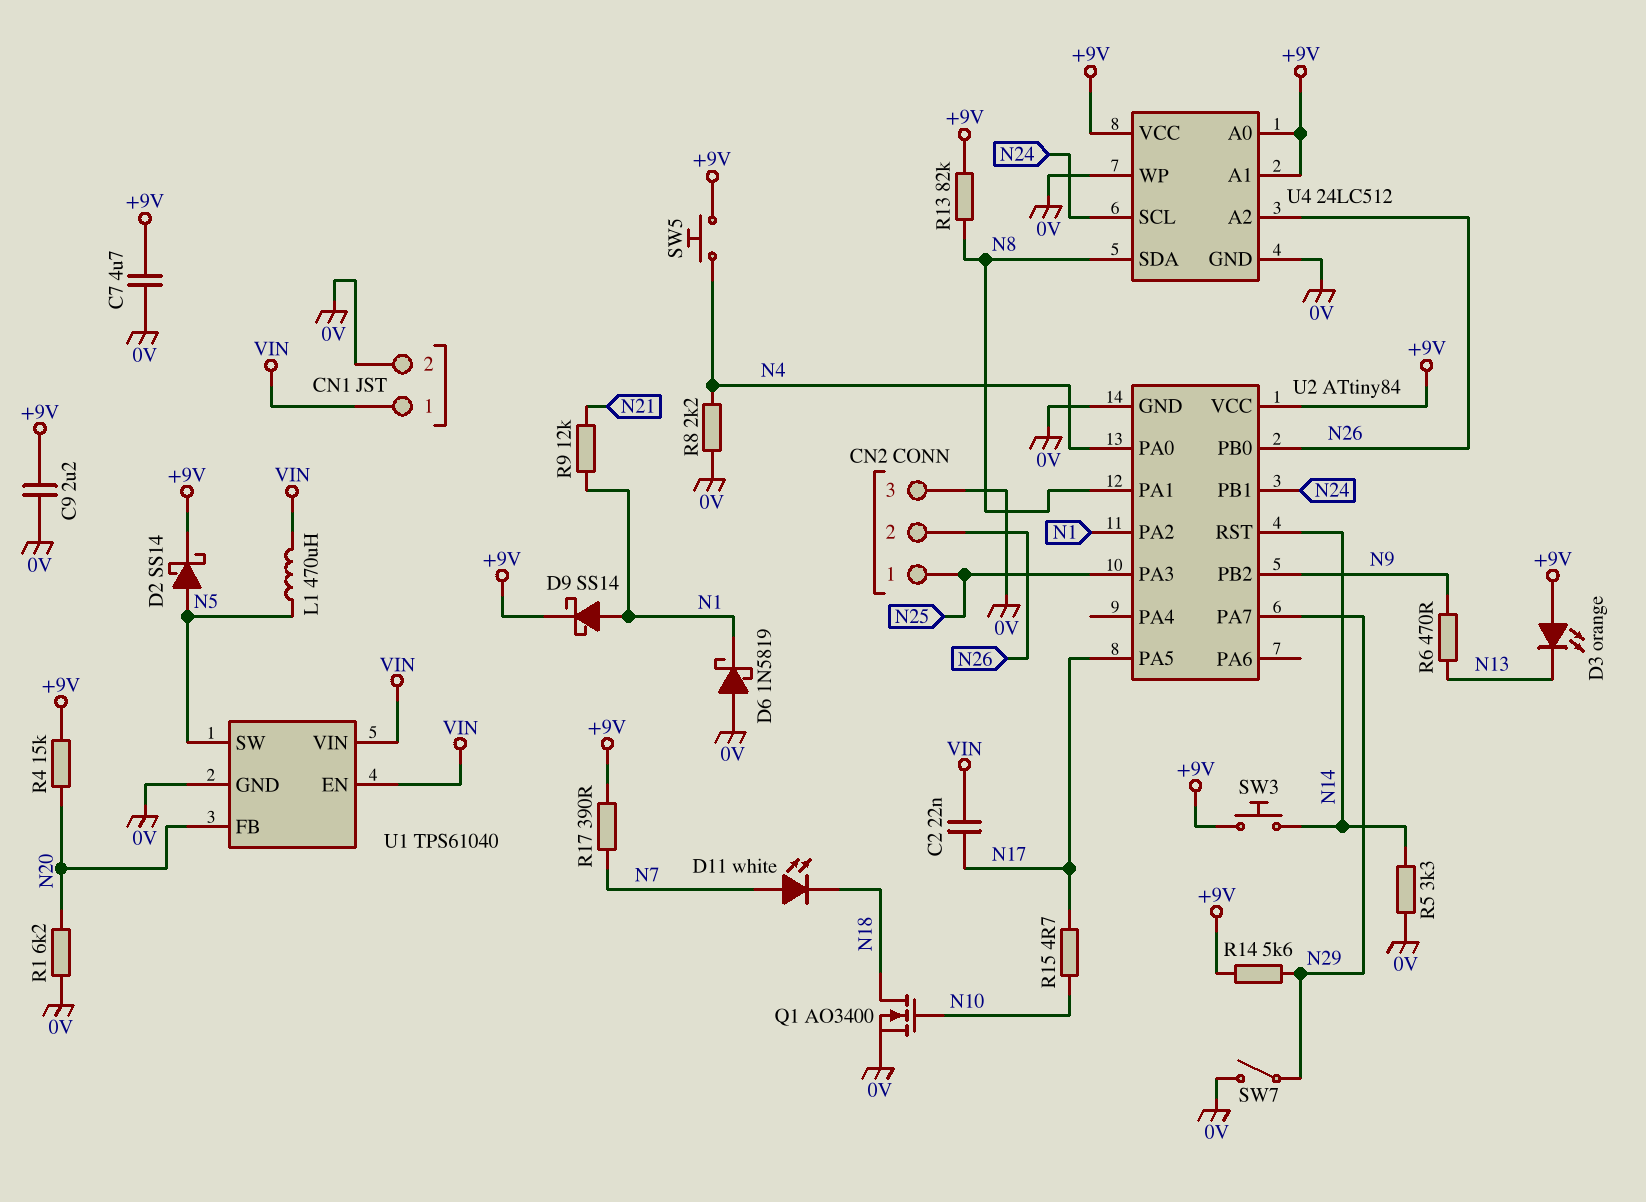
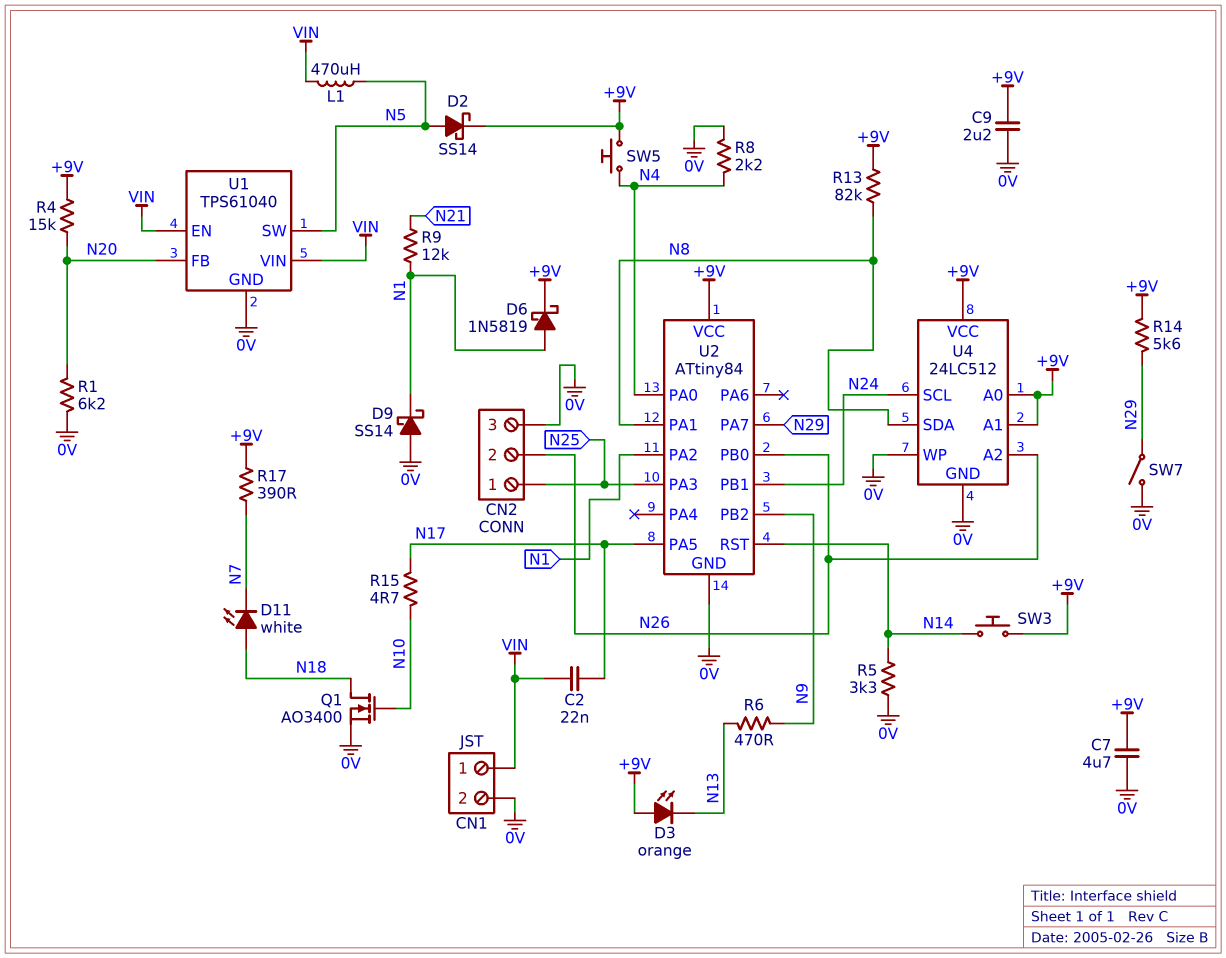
D6: schottky 1N5819 (A 0V, K N1) -> schottky 1N5819 (A N1, K +9V)
D9: schottky SS14 (A N1, K +9V) -> schottky SS14 (A 0V, K N1)
D11: LED white (A N7, K N18) -> LED white (A N18, K N7)

